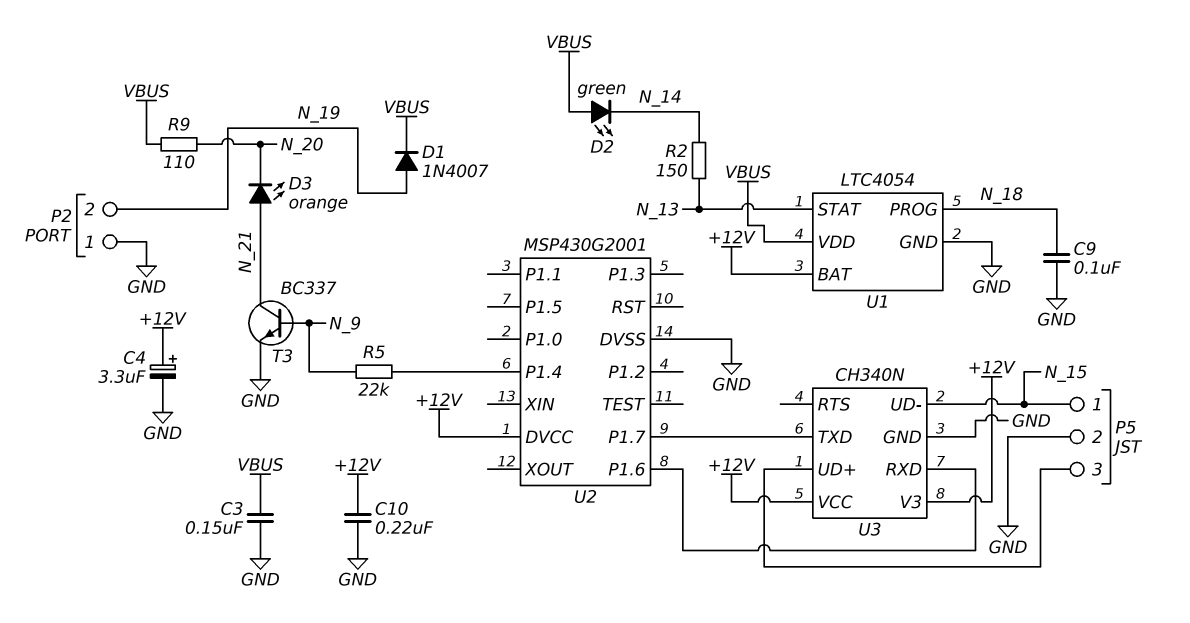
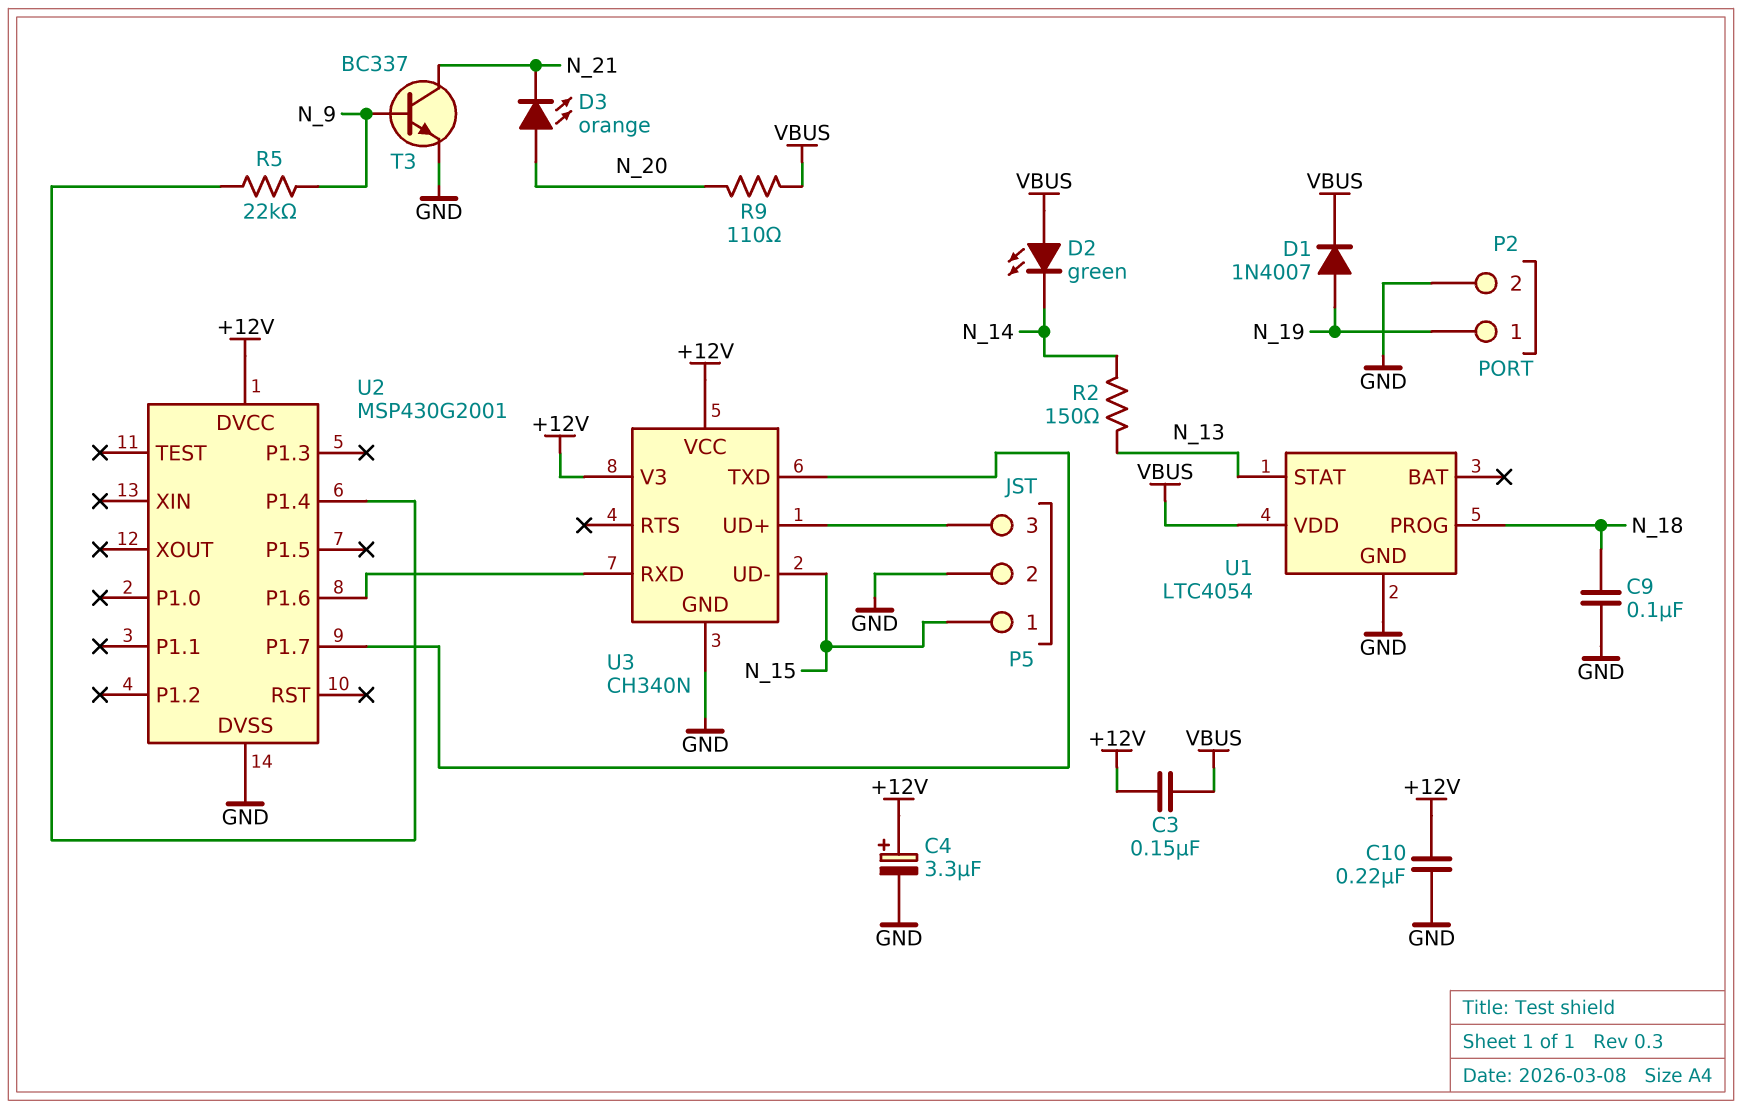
C3: 150nF (GND, VBUS) -> 150nF (+12V, VBUS)
D3: LED orange (A N_21, K N_20) -> LED orange (A N_20, K N_21)
P2 pin 1: GND -> N_19
P2 pin 2: N_19 -> GND
U1 pin BAT: +12V -> none

